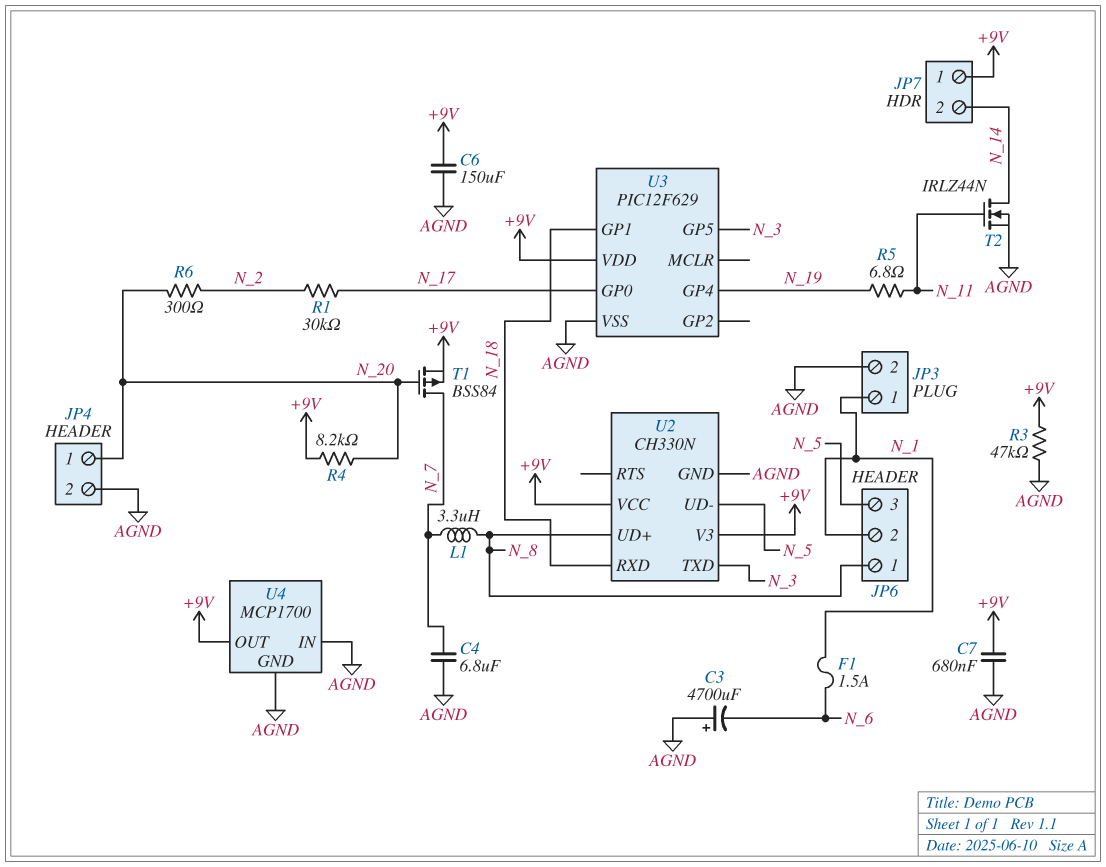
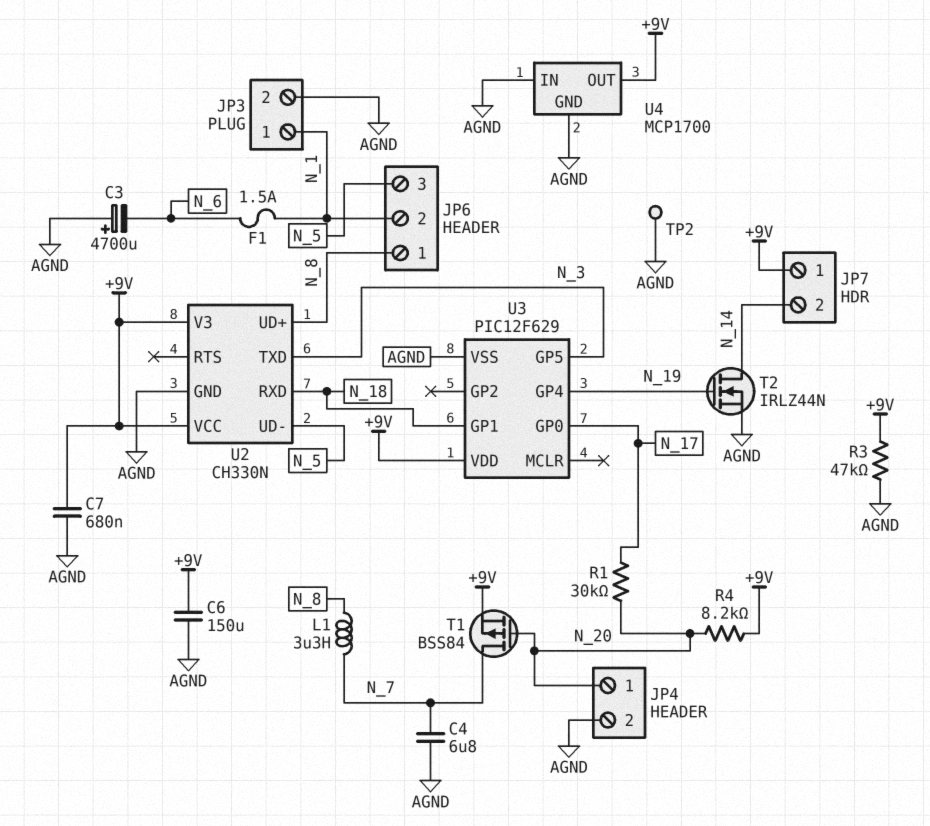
R1: 30k (N_2, N_17) -> 30k (N_17, N_20)
R5: 6.8 (N_11, N_19) -> none
R6: 300 (N_2, N_20) -> none
T2: NMOS IRLZ44N (G N_11, D N_14, S AGND) -> NMOS IRLZ44N (G N_19, D N_14, S AGND)
TP2: none -> test point (AGND)

